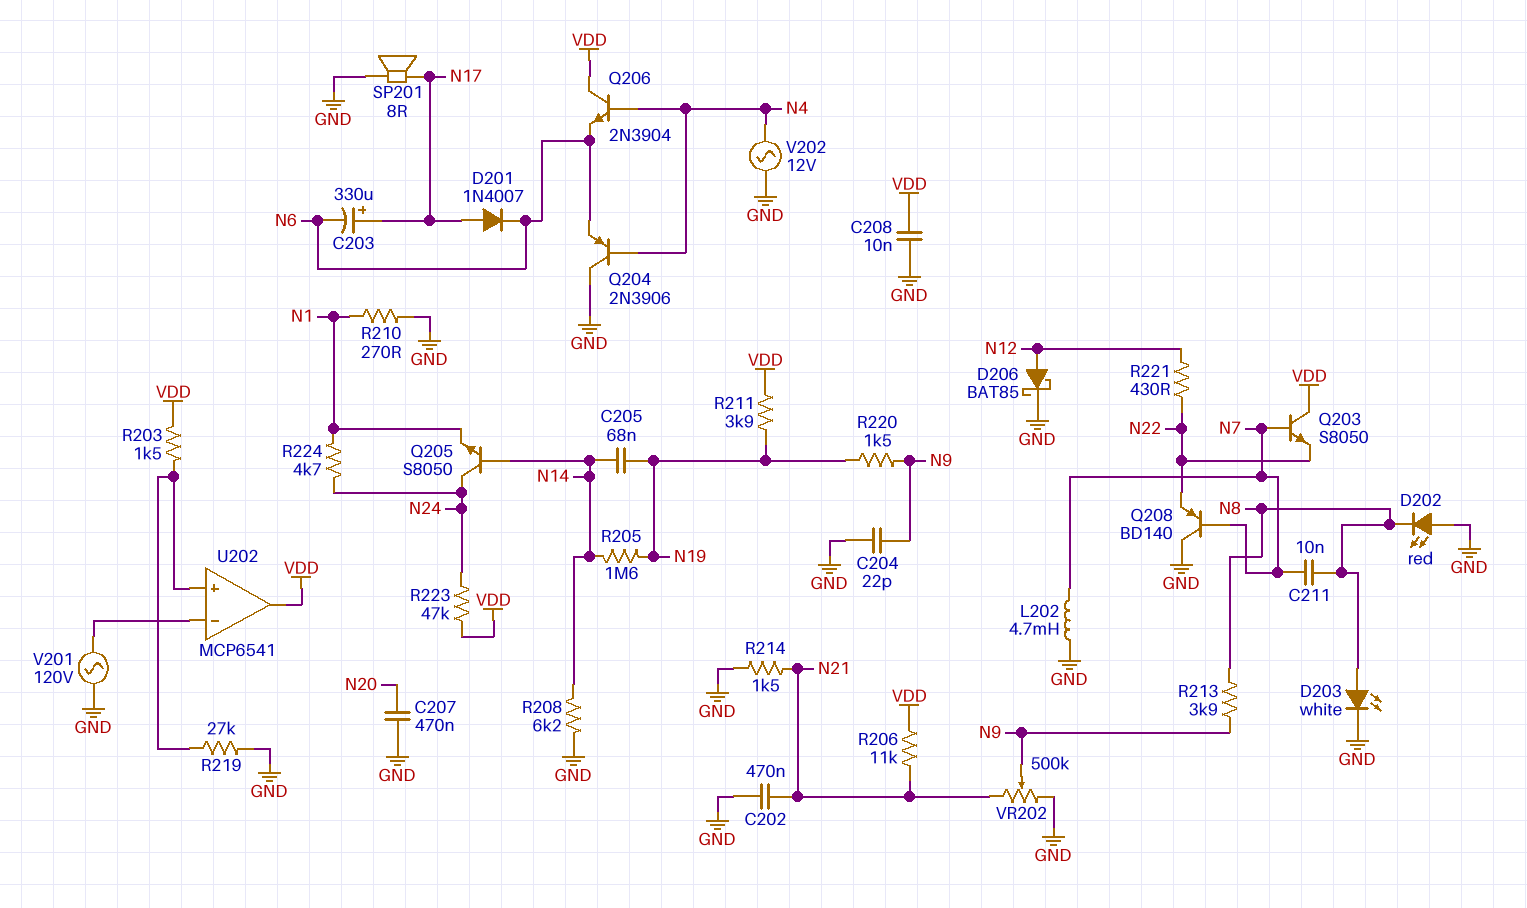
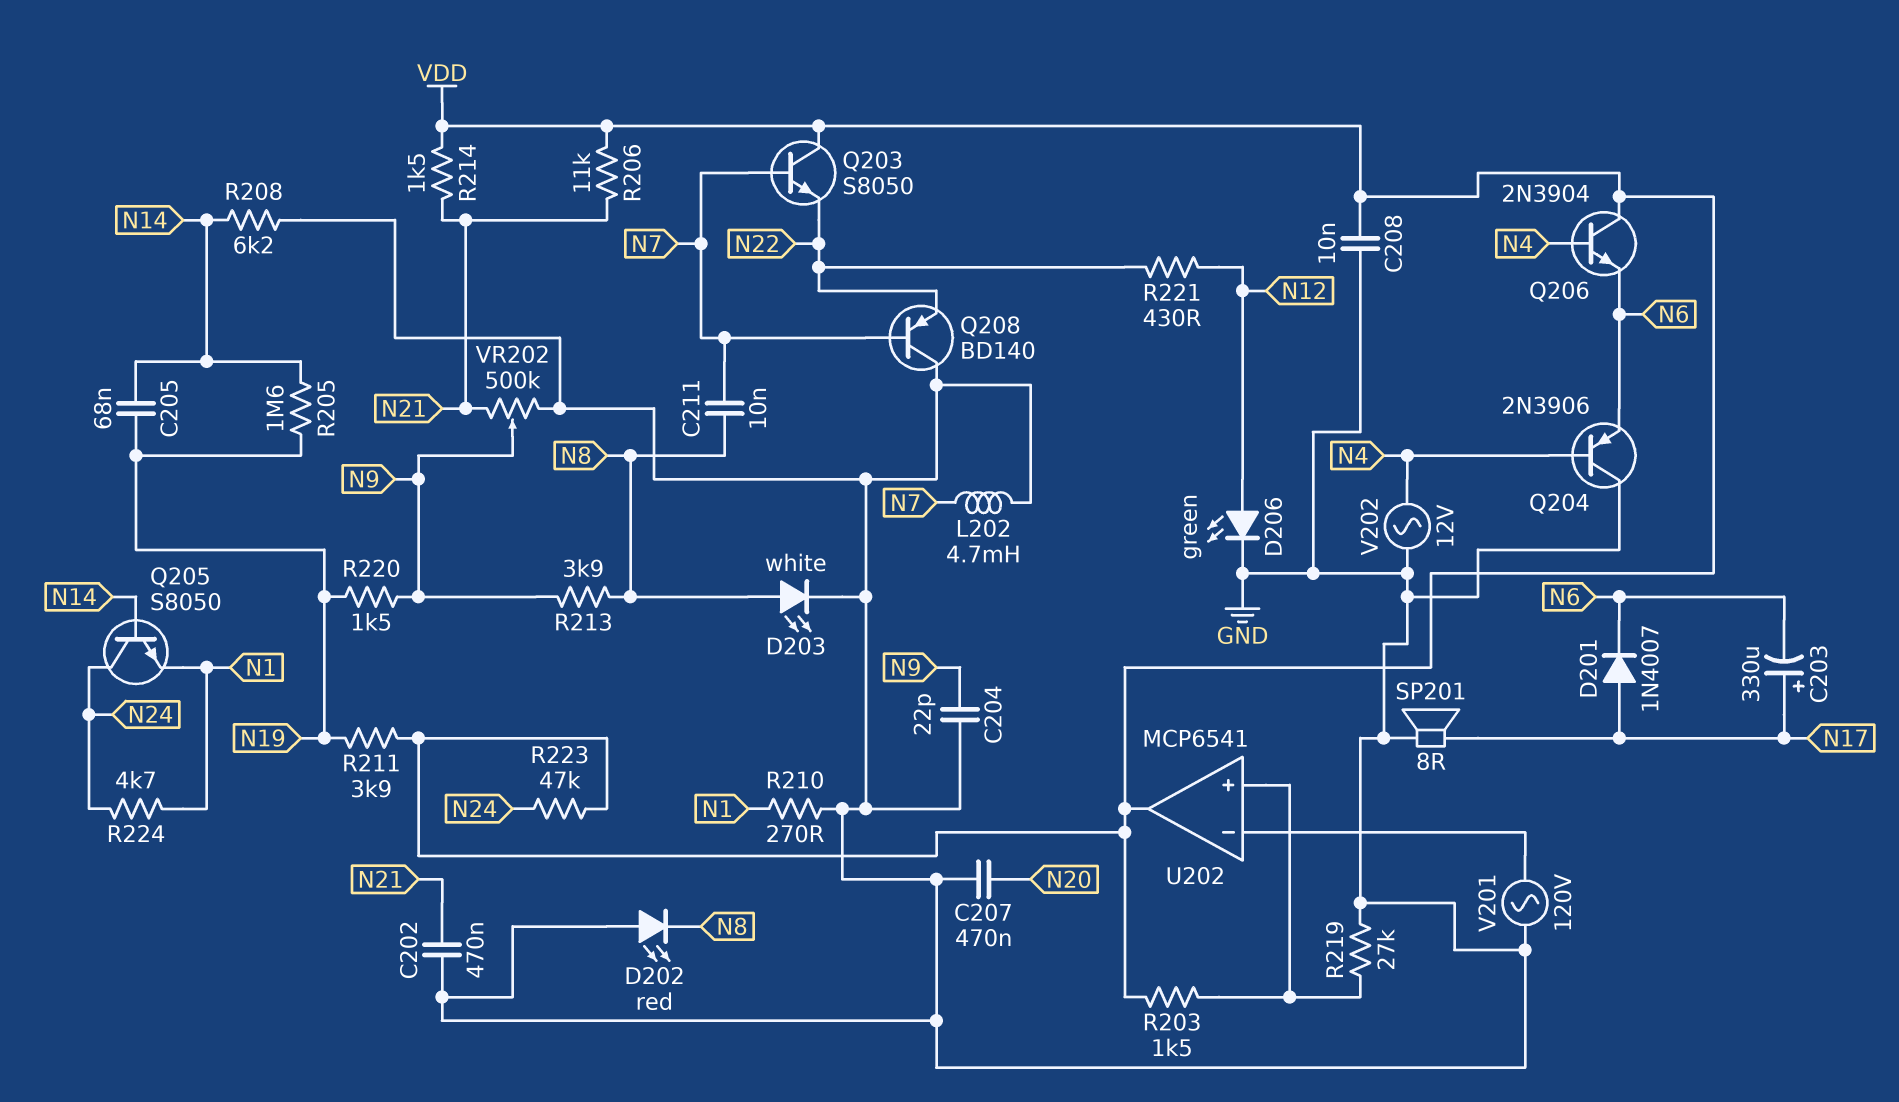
D206: schottky BAT85 (A N12, K GND) -> LED green (A N12, K GND)
R214: 1.5k (GND, N21) -> 1.5k (N21, VDD)

